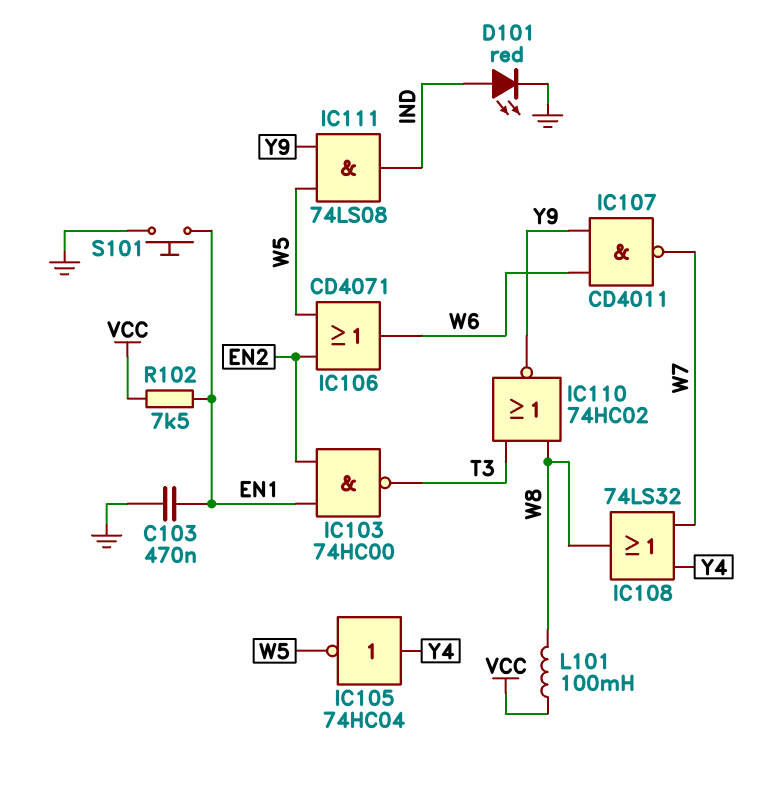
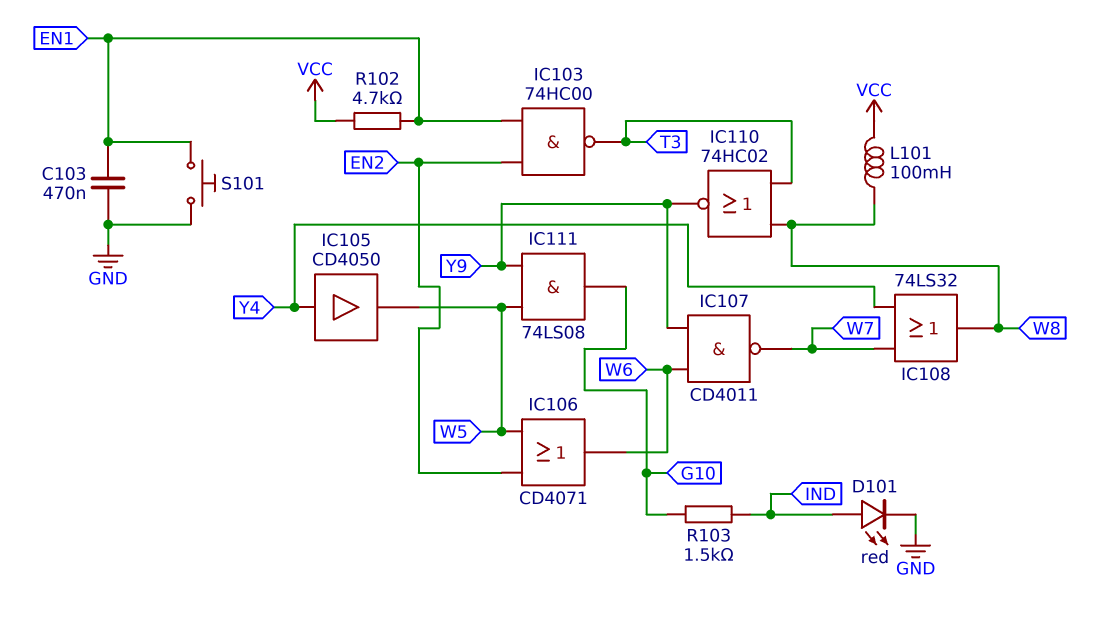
IC105: NOT 74HC04 (in Y4, out W5) -> buffer CD4050 (in Y4, out W5)
IC111: AND 74LS08 (in W5, in Y9, out IND) -> AND 74LS08 (in W5, in Y9, out G10)
R102: 7.5k (EN1, VCC) -> 4.7k (EN1, VCC)
R103: none -> 1.5k (G10, IND)

